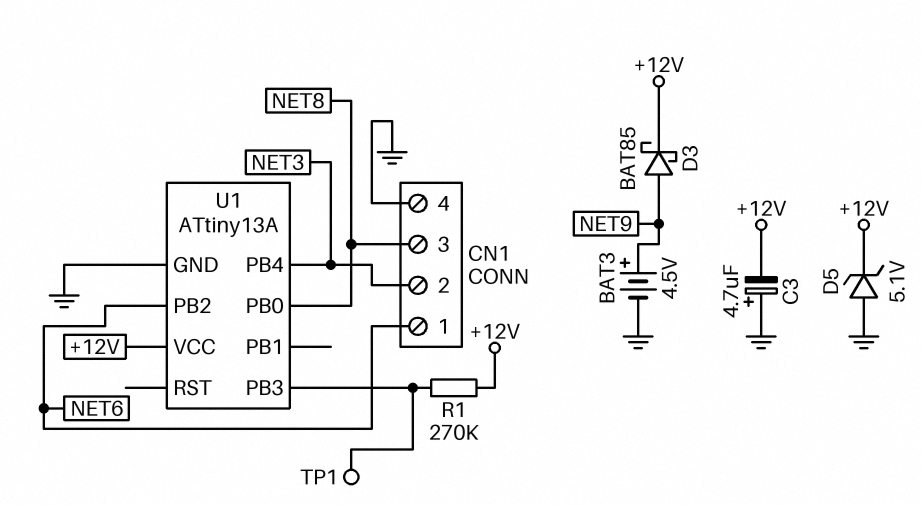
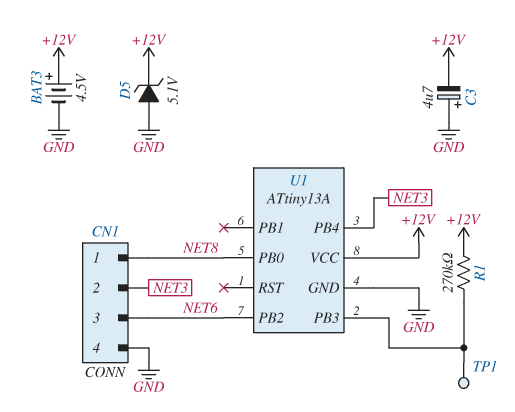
BAT3: 4.5V (plus NET9, minus GND) -> 4.5V (plus +12V, minus GND)
CN1 pin 1: NET6 -> NET8
CN1 pin 3: NET8 -> NET6
D3: schottky BAT85 (A NET9, K +12V) -> none

